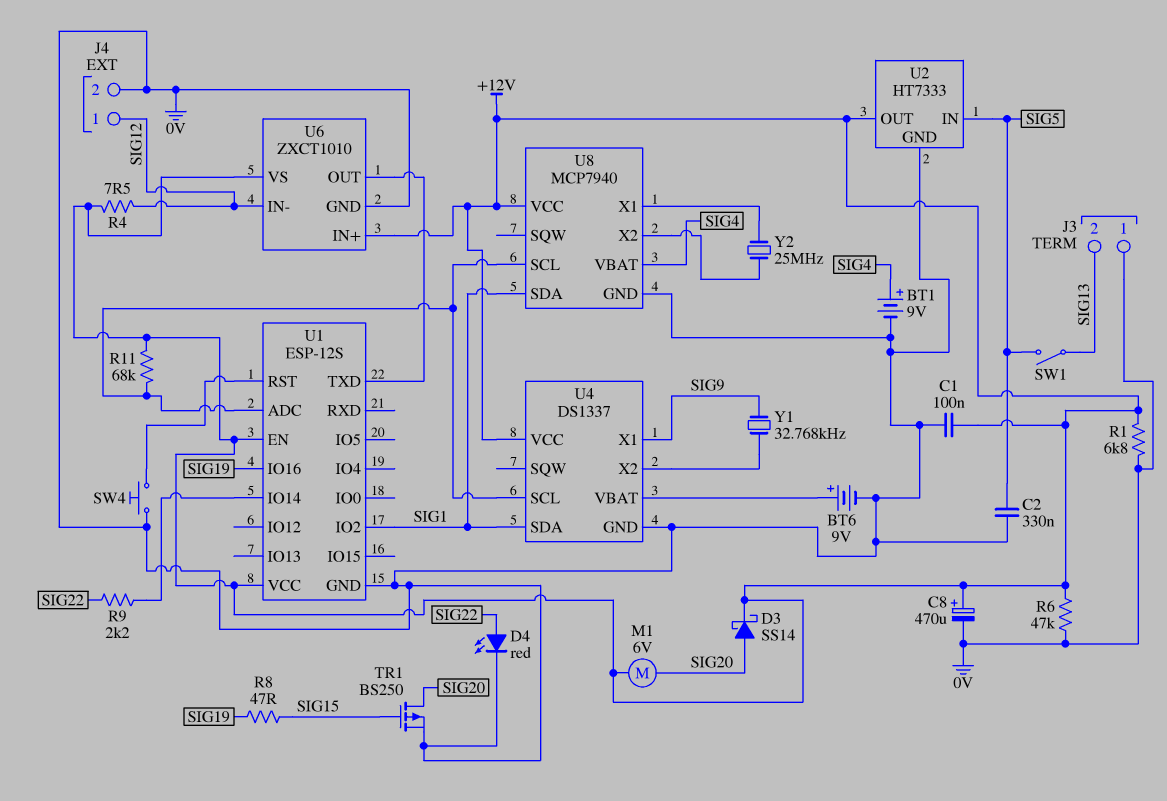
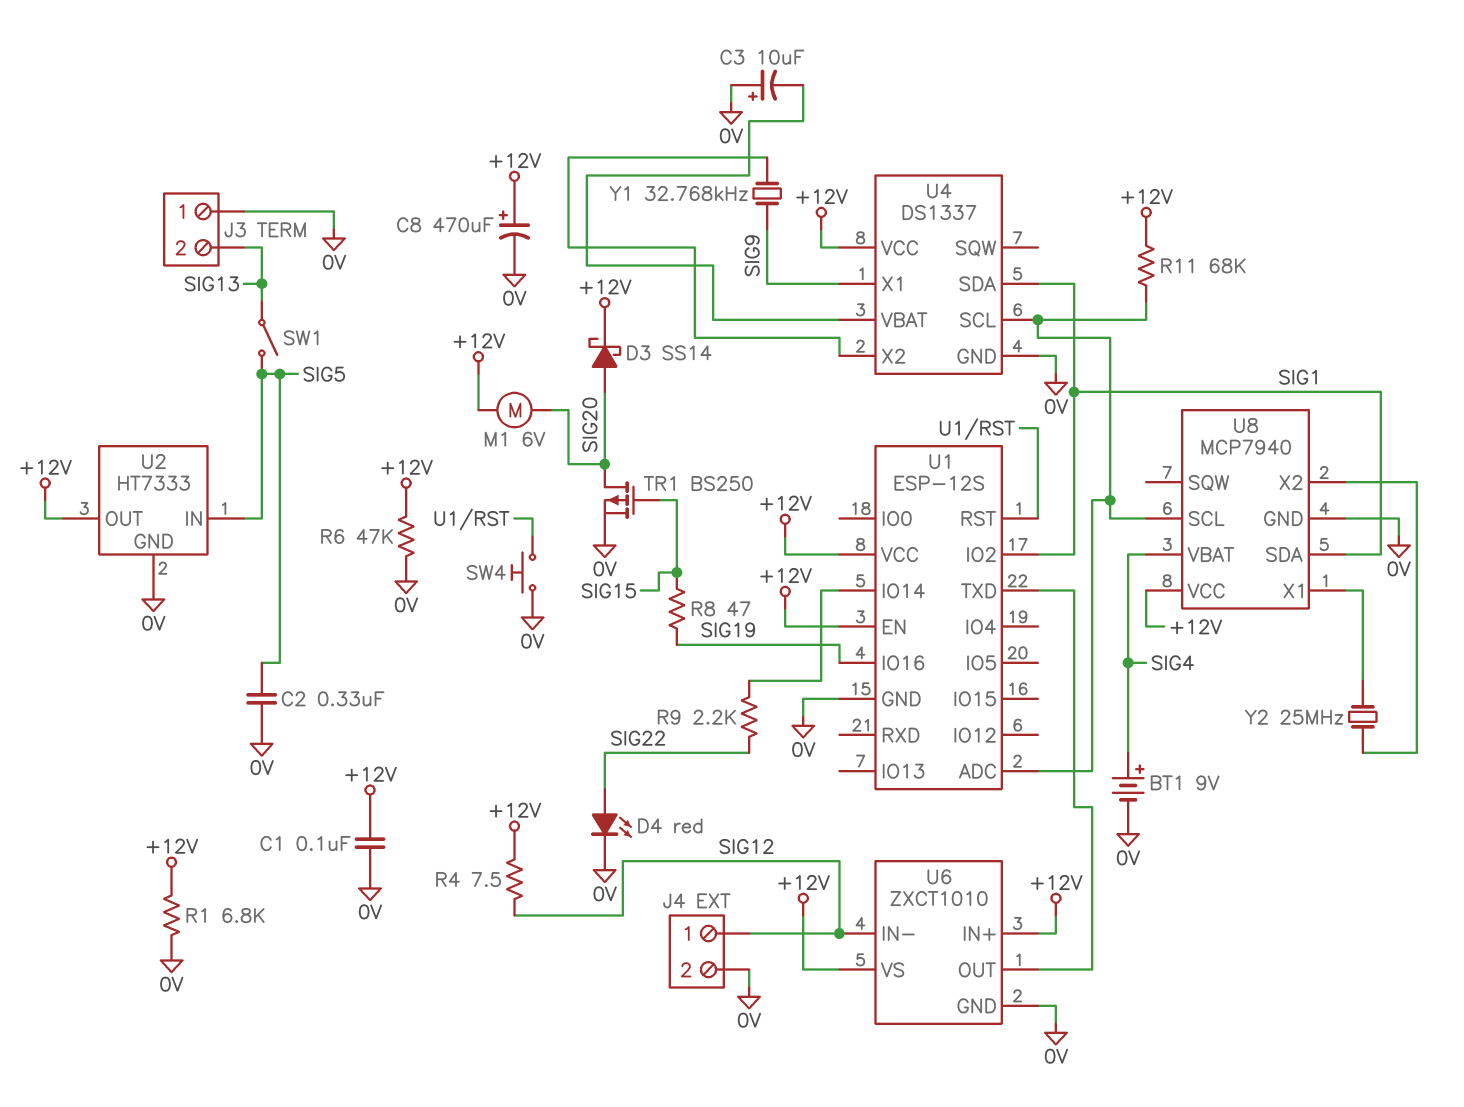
BT6: 9V (plus U4/VBAT, minus 0V) -> none
C3: none -> 10uF (plus 0V, minus U4/VBAT)

